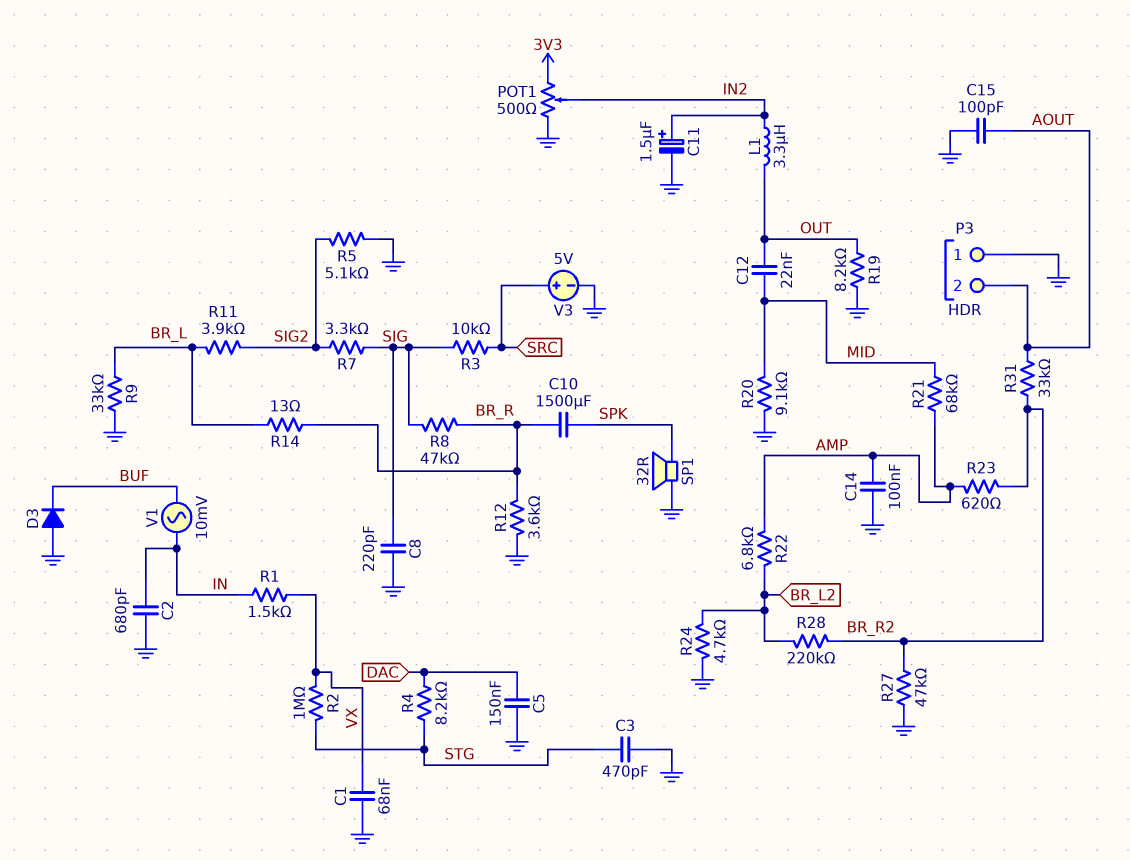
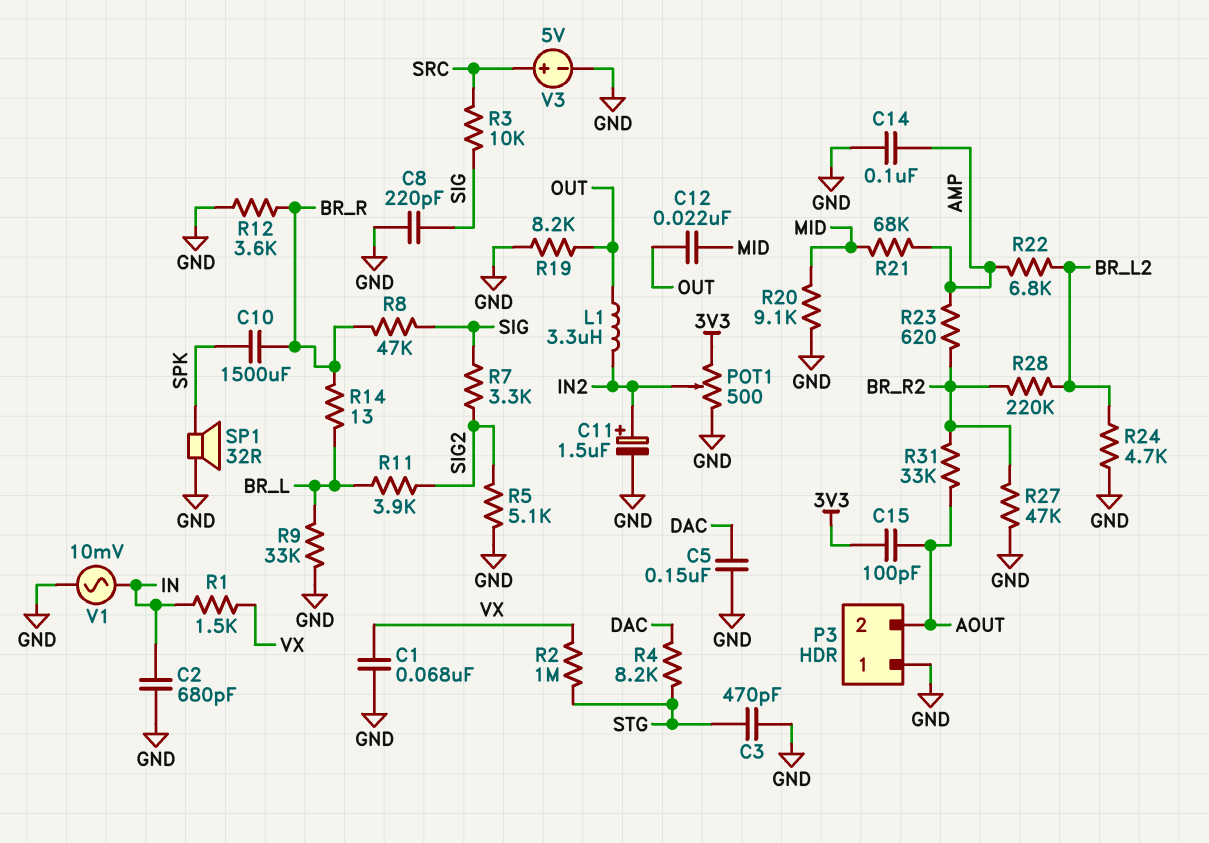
C15: 100pF (AOUT, GND) -> 100pF (3V3, AOUT)
D3: diode (A GND, K BUF) -> none
V1: AC 10mV (BUF, IN) -> AC 10mV (GND, IN)

